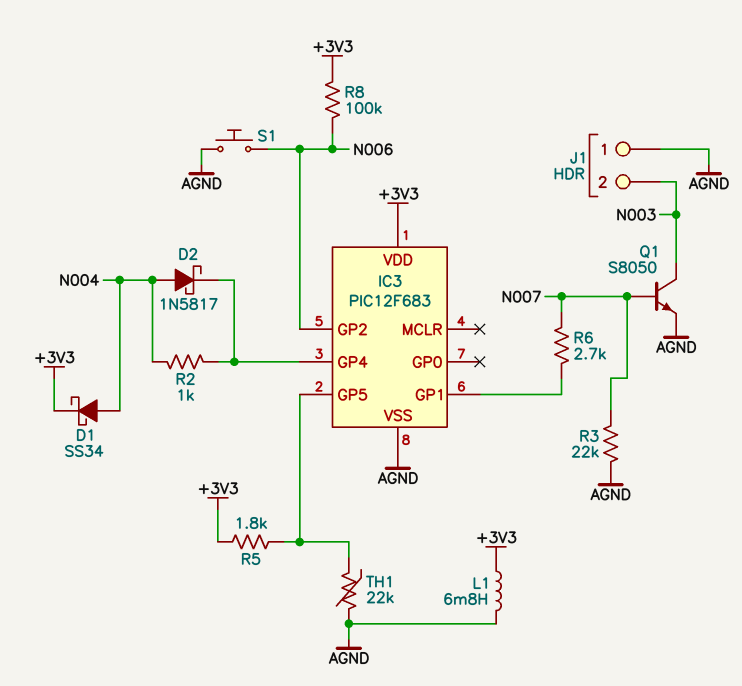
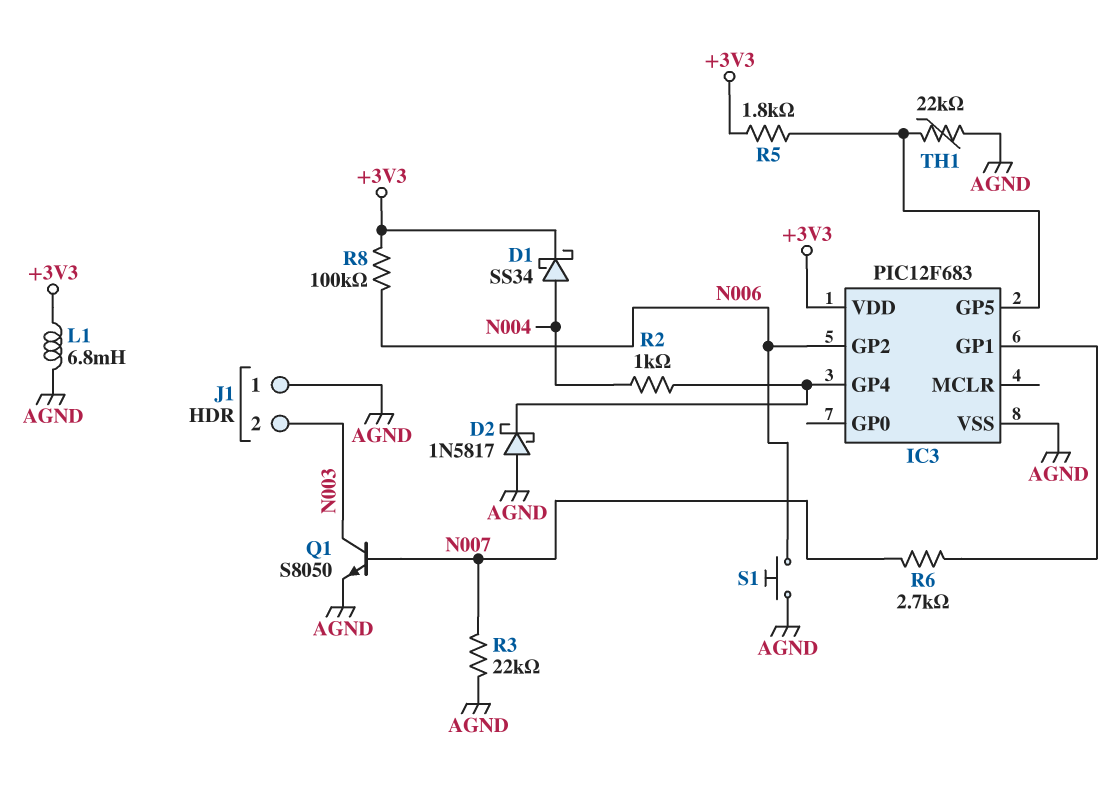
D2: schottky 1N5817 (A N004, K IC3/GP4) -> schottky 1N5817 (A AGND, K IC3/GP4)

